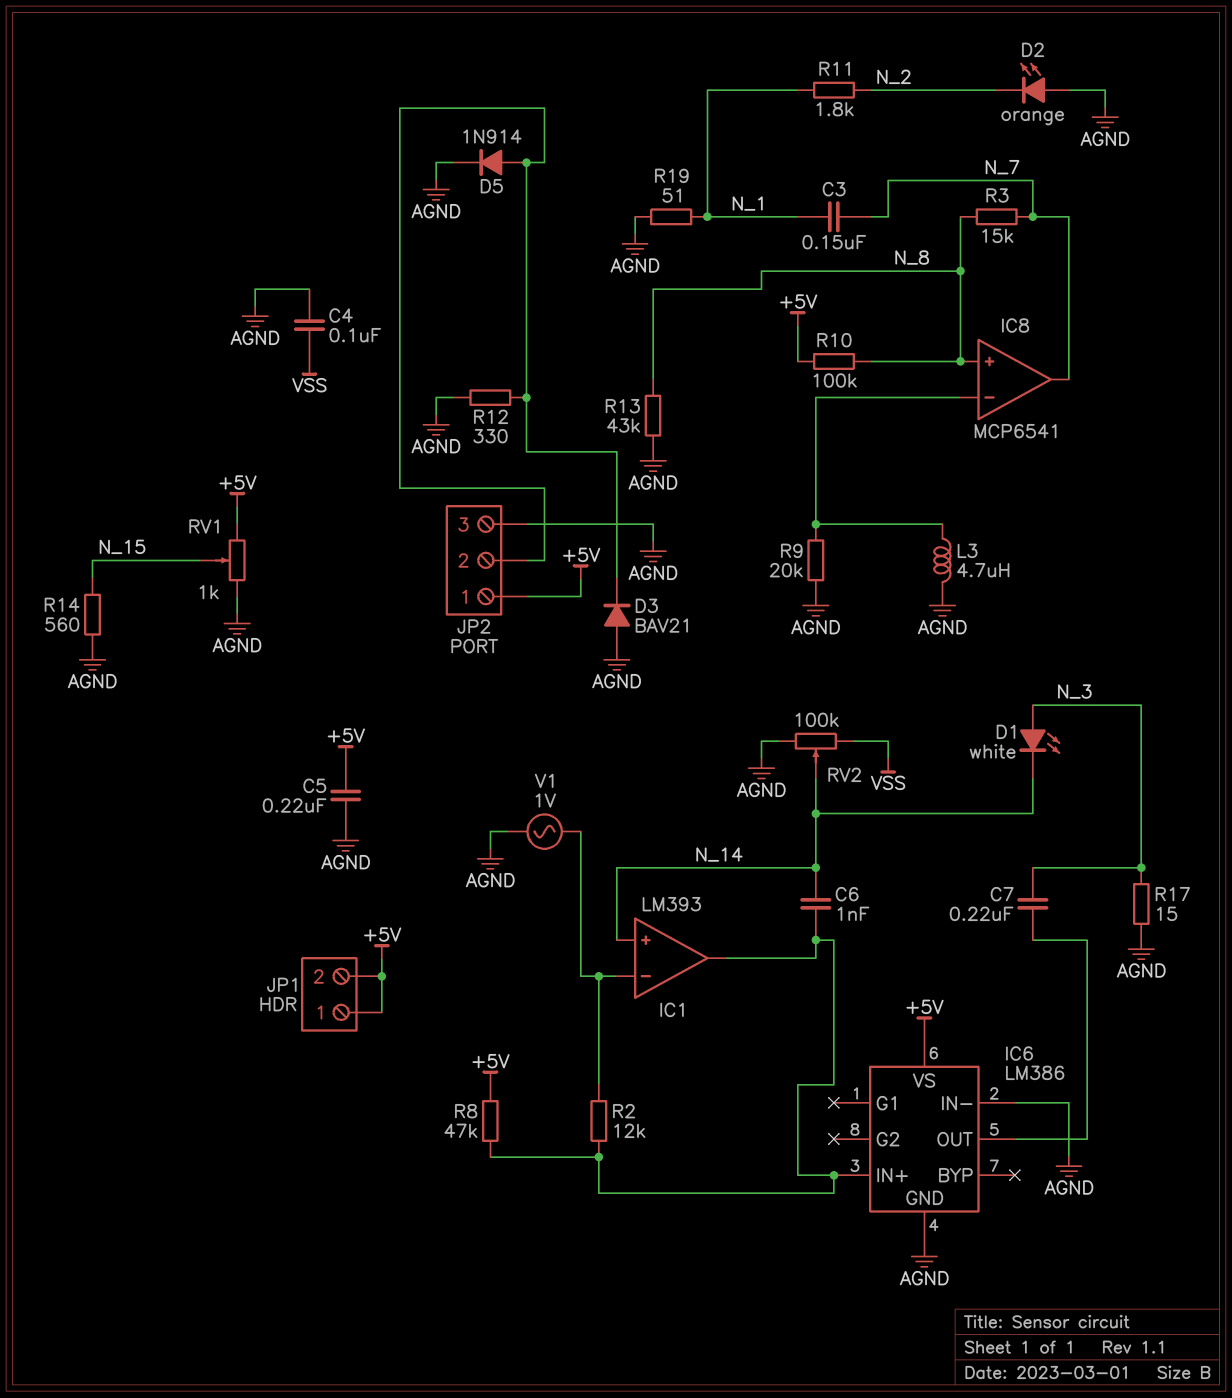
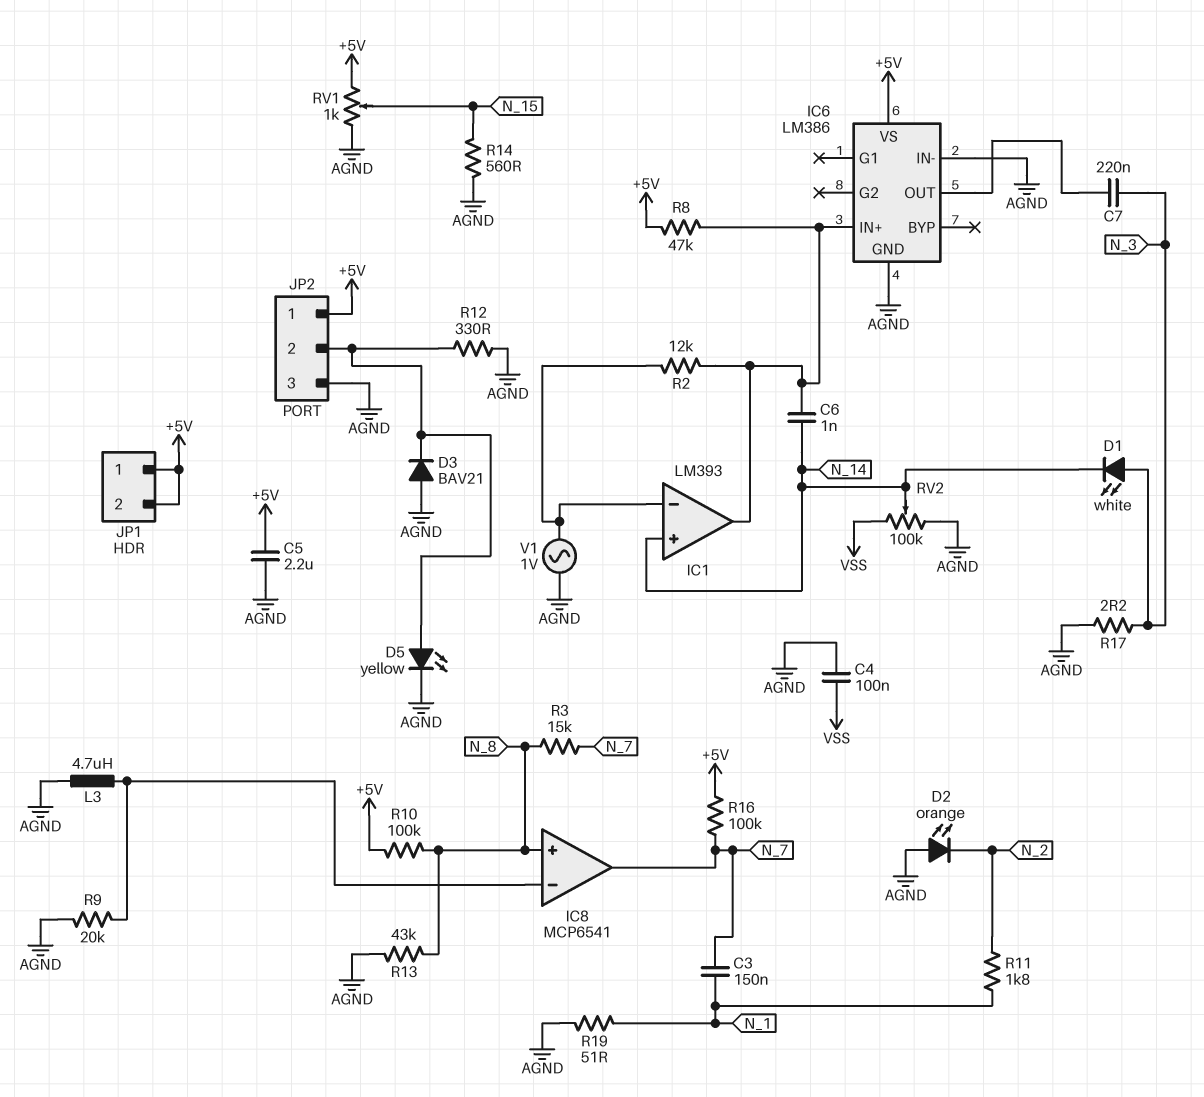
C5: 220nF (+5V, AGND) -> 2.2uF (+5V, AGND)
D5: diode 1N914 (A JP2/2, K AGND) -> LED yellow (A JP2/2, K AGND)
R16: none -> 100k (+5V, N_7)
R17: 15 (AGND, N_3) -> 2.2 (AGND, N_3)

